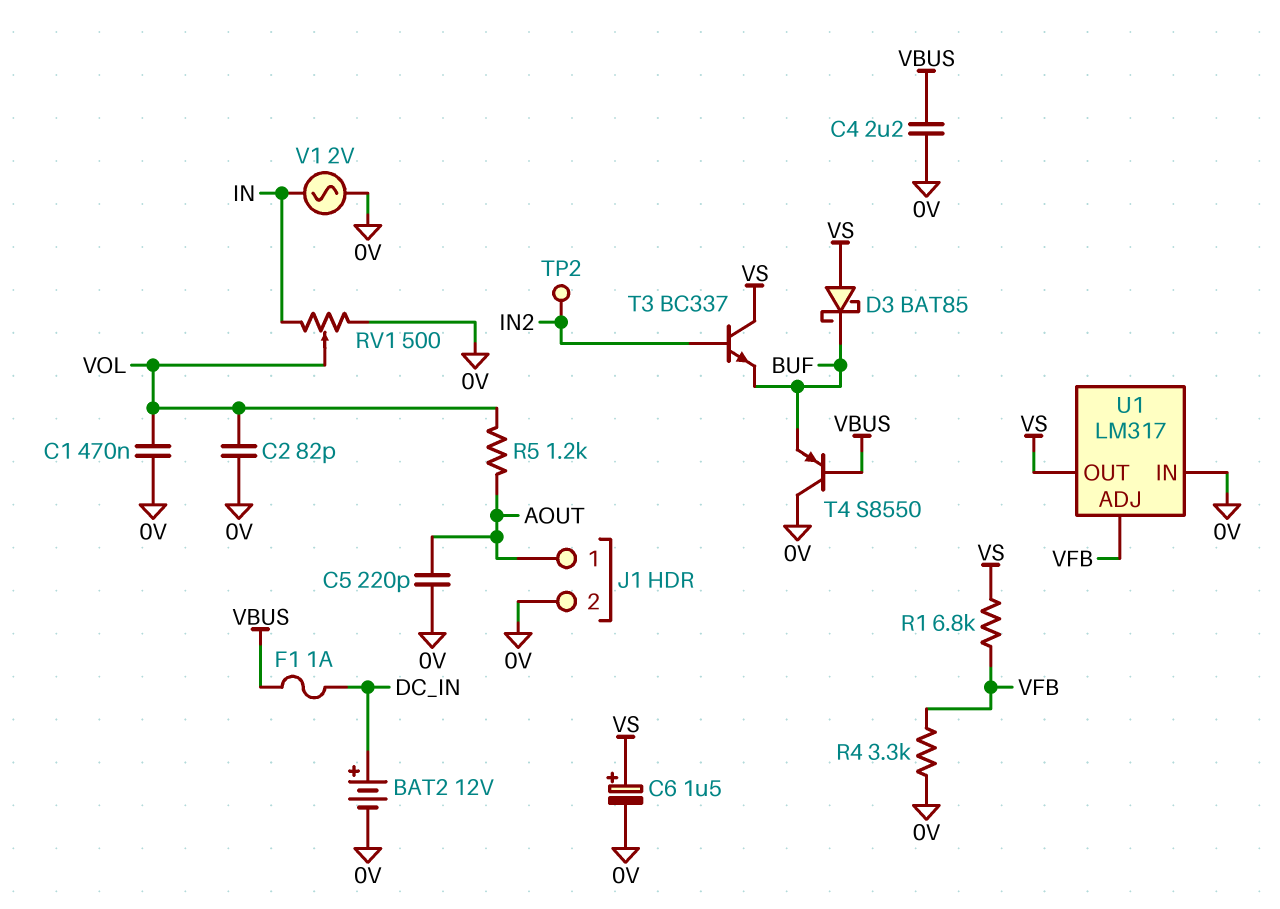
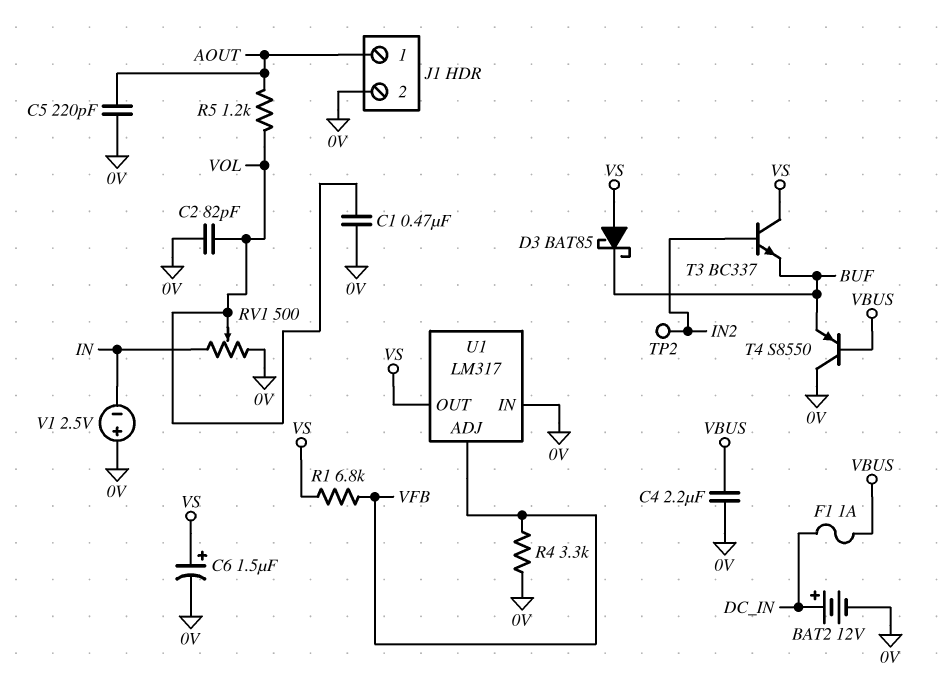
V1: AC 2V (0V, IN) -> 2.5V (plus 0V, minus IN)

